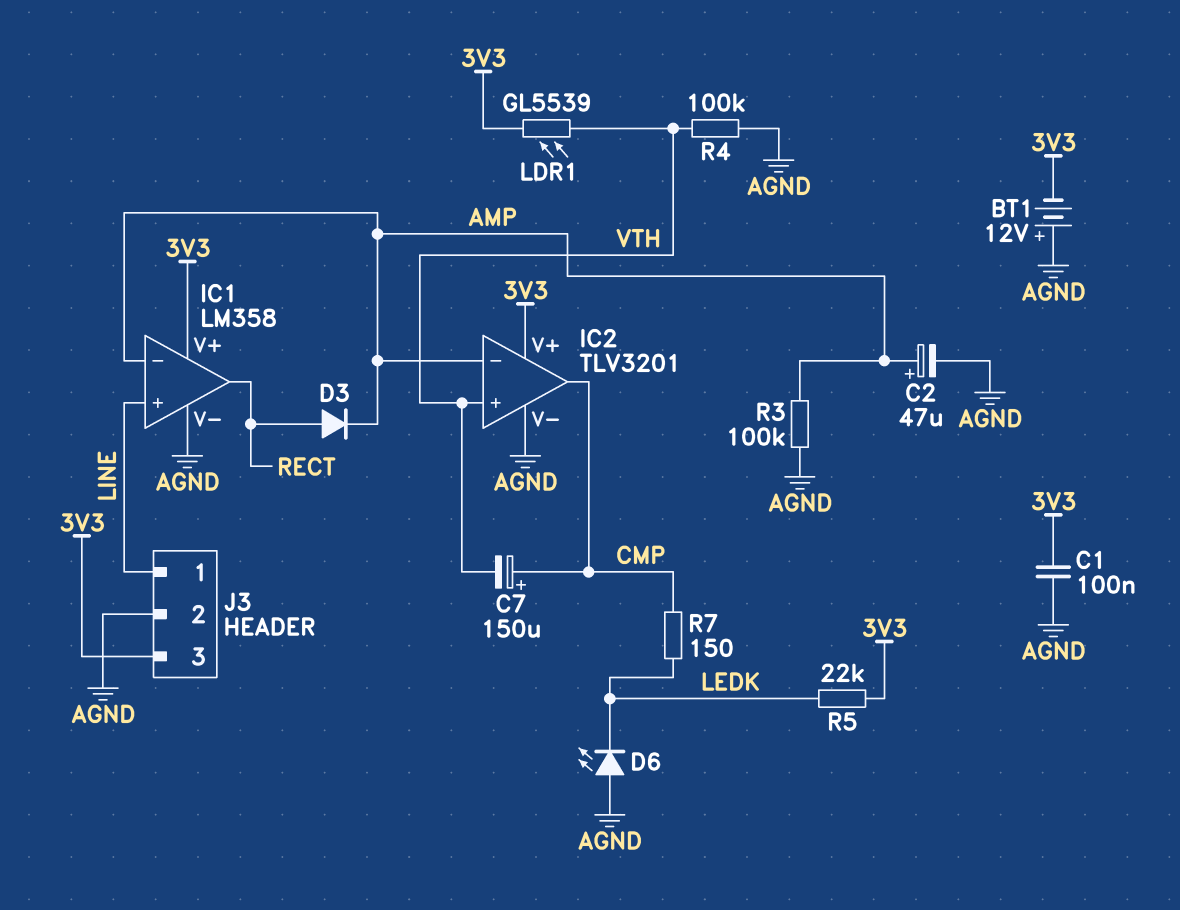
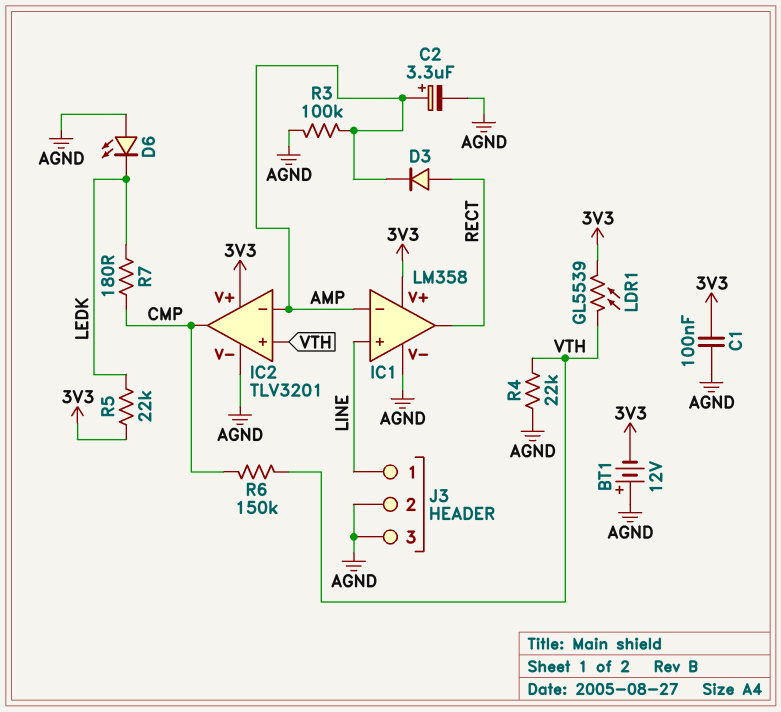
C2: 47uF (plus AMP, minus AGND) -> 3.3uF (plus AMP, minus AGND)
C7: 150uF (plus CMP, minus VTH) -> none
J3 pin 3: 3V3 -> AGND
R4: 100k (AGND, VTH) -> 22k (AGND, VTH)
R6: none -> 150k (CMP, VTH)
R7: 150 (CMP, LEDK) -> 180 (CMP, LEDK)

